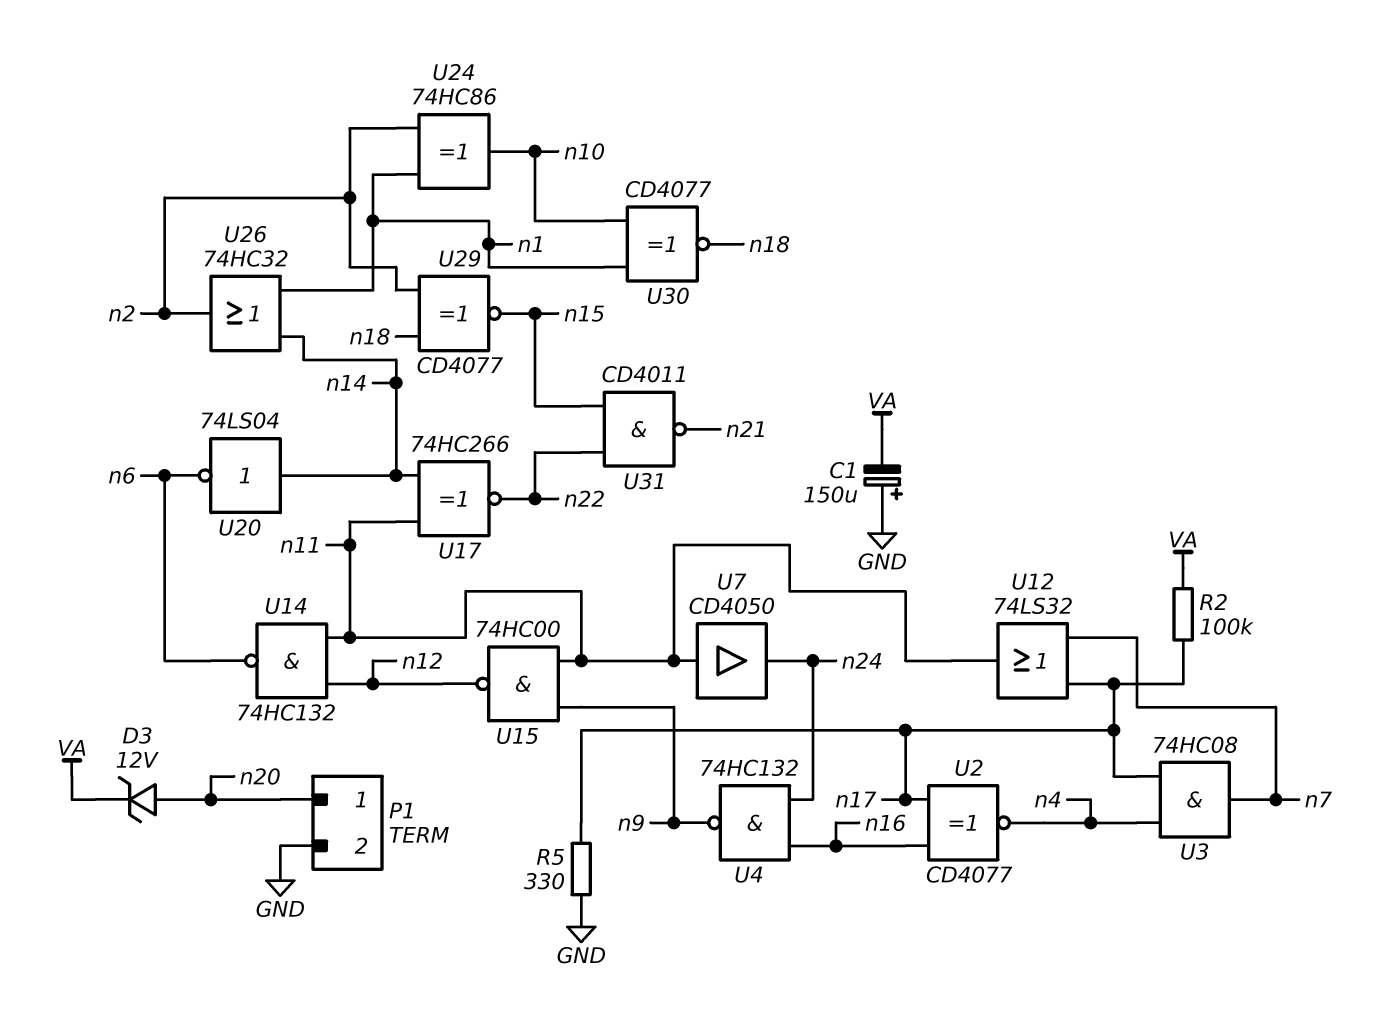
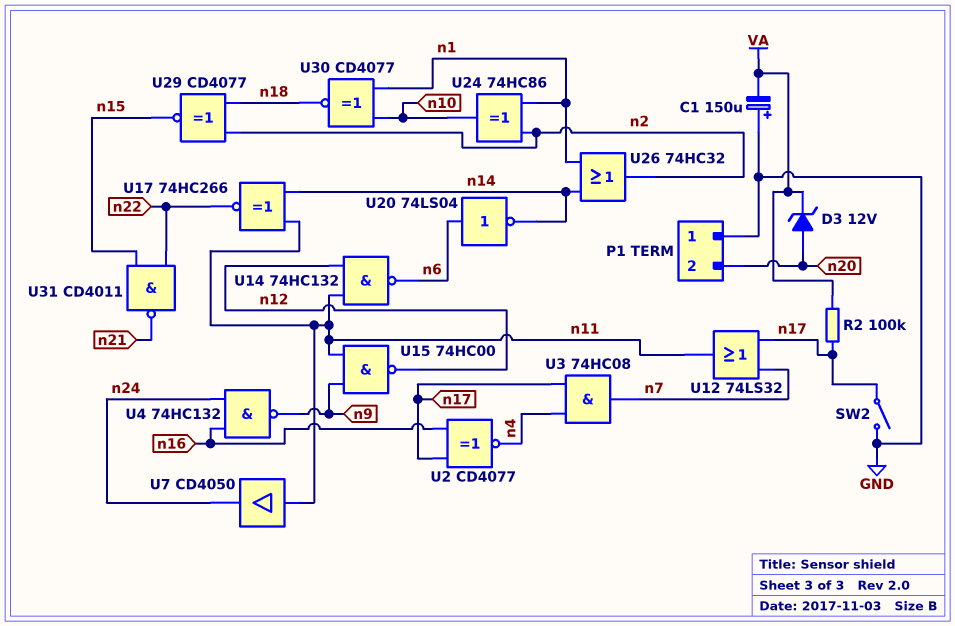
P1 pin 1: n20 -> GND
P1 pin 2: GND -> n20
R5: 330 (GND, n17) -> none
SW2: none -> switch (GND, n17)
U20: NOT 74LS04 (in n14, out n6) -> NOT 74LS04 (in n6, out n14)

